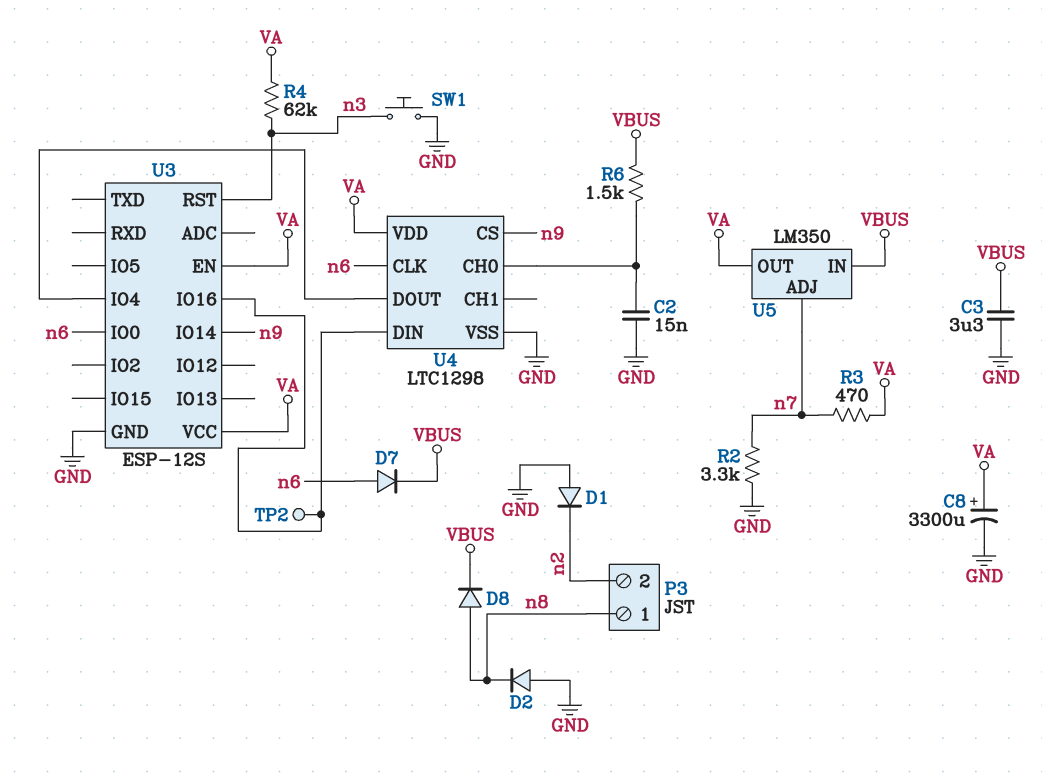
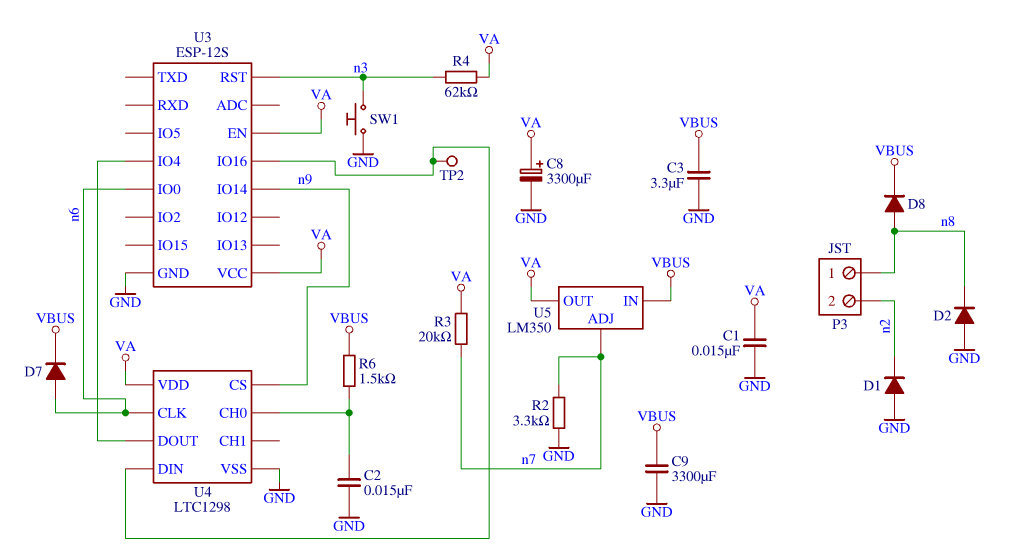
C1: none -> 15nF (GND, VA)
C9: none -> 3300uF (GND, VBUS)
R3: 470 (VA, n7) -> 20k (VA, n7)

